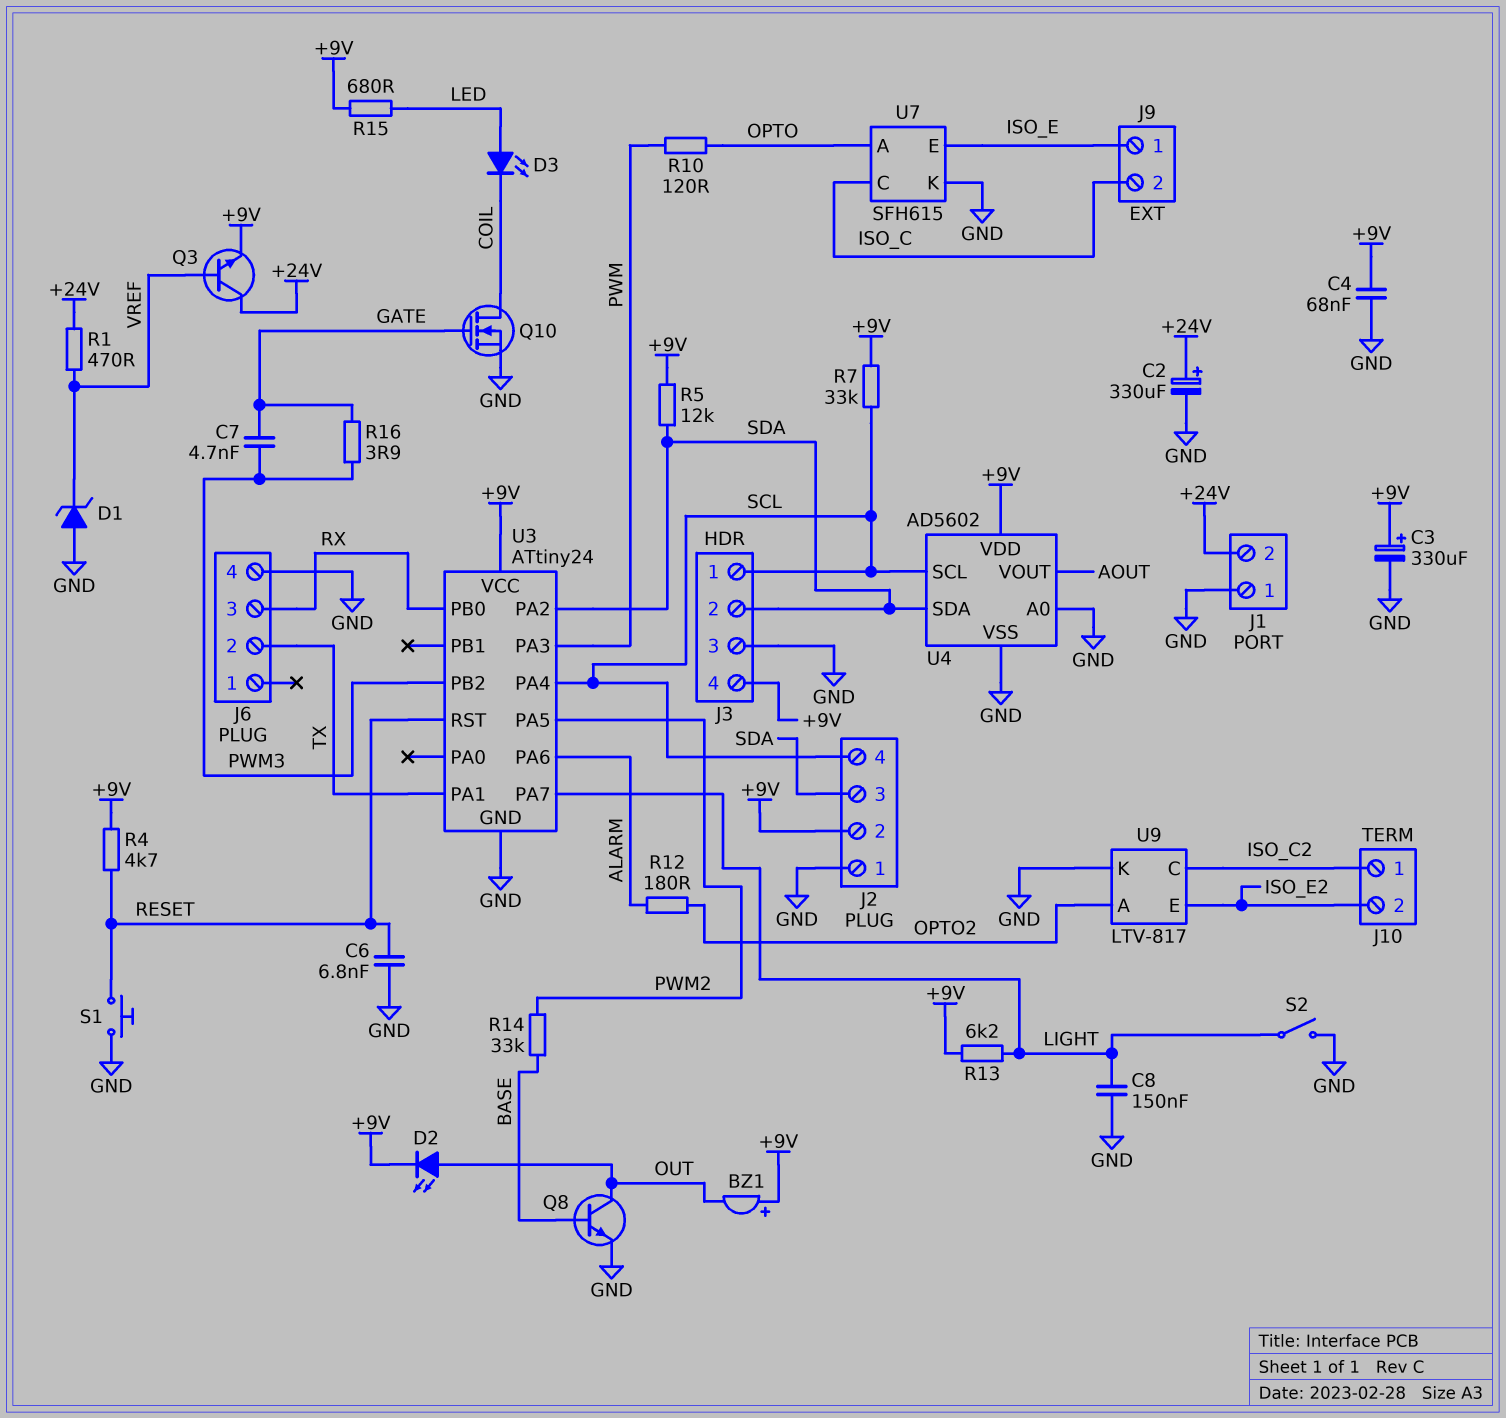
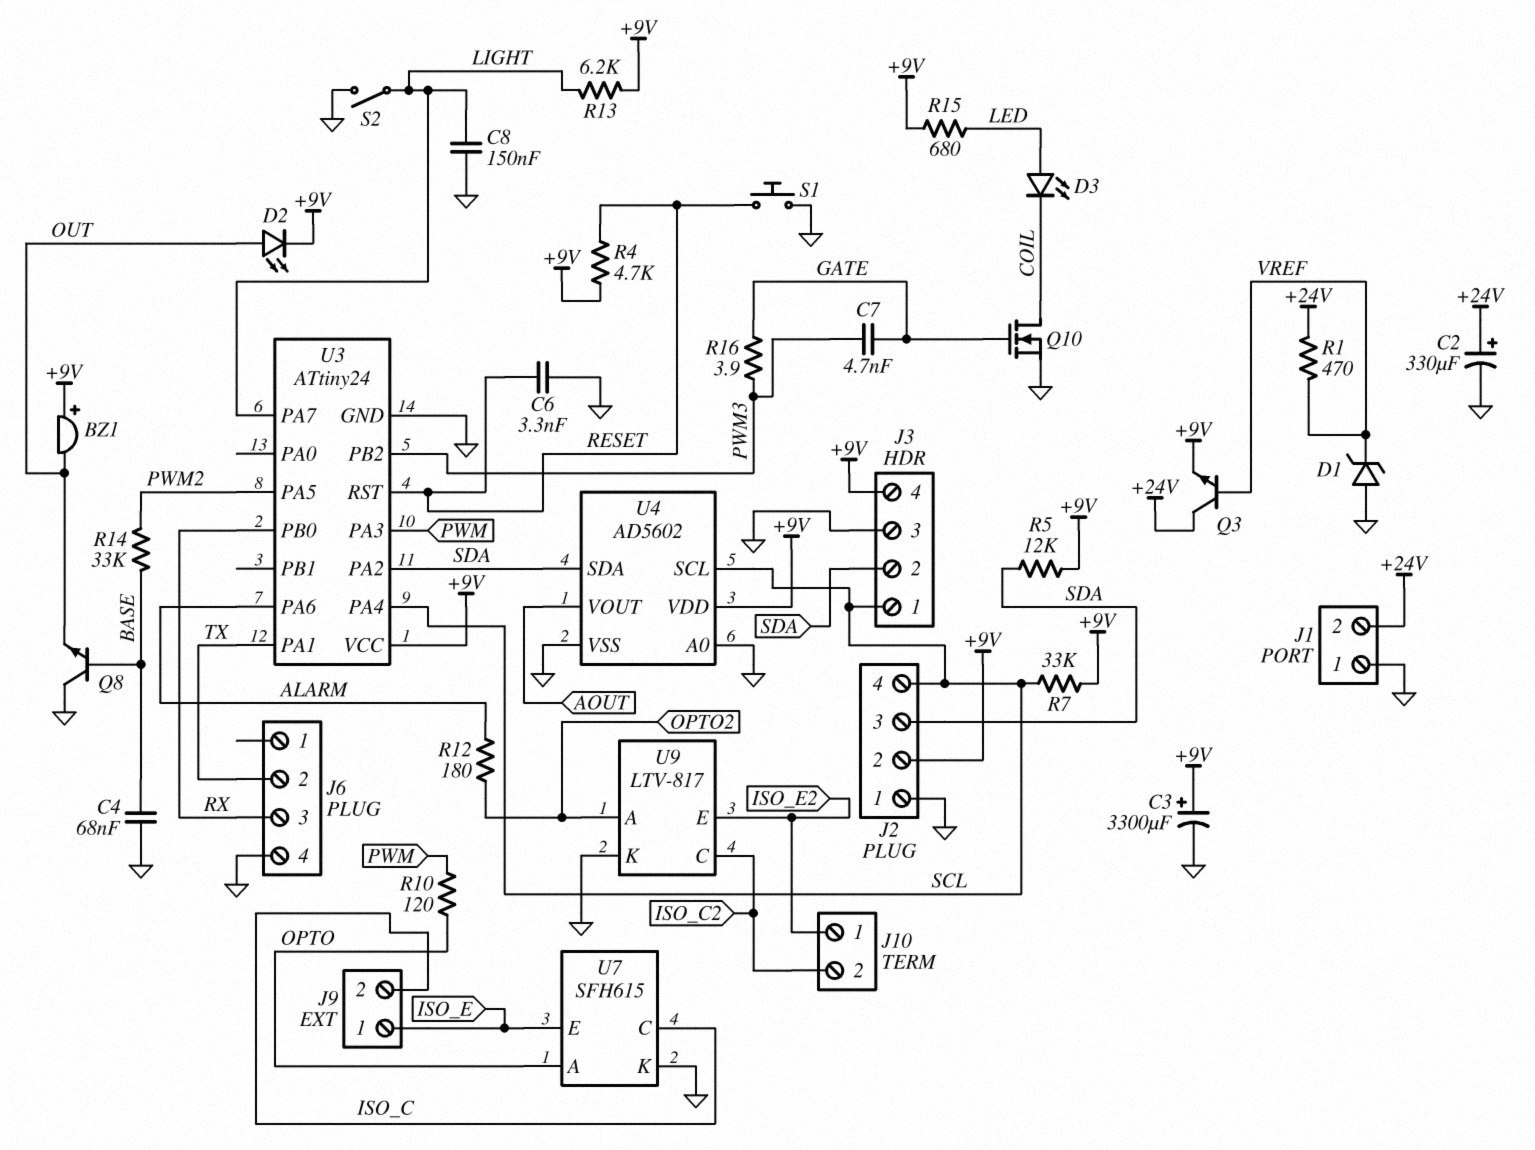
C3: 330uF (plus +9V, minus GND) -> 3300uF (plus +9V, minus GND)
C4: 68nF (+9V, GND) -> 68nF (BASE, GND)
C6: 6.8nF (GND, RESET) -> 3.3nF (GND, RESET)
J10 pin 1: ISO_C2 -> ISO_E2
J10 pin 2: ISO_E2 -> ISO_C2
Q8: NPN (B BASE, C OUT, E GND) -> NPN (B BASE, C GND, E OUT)

